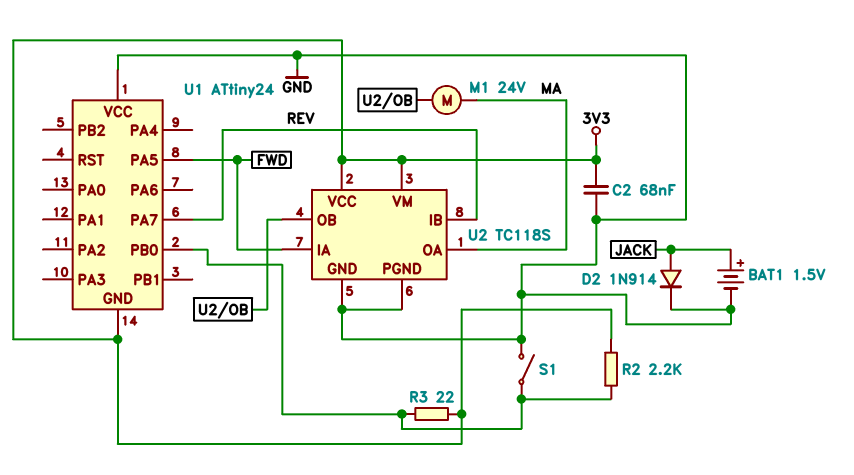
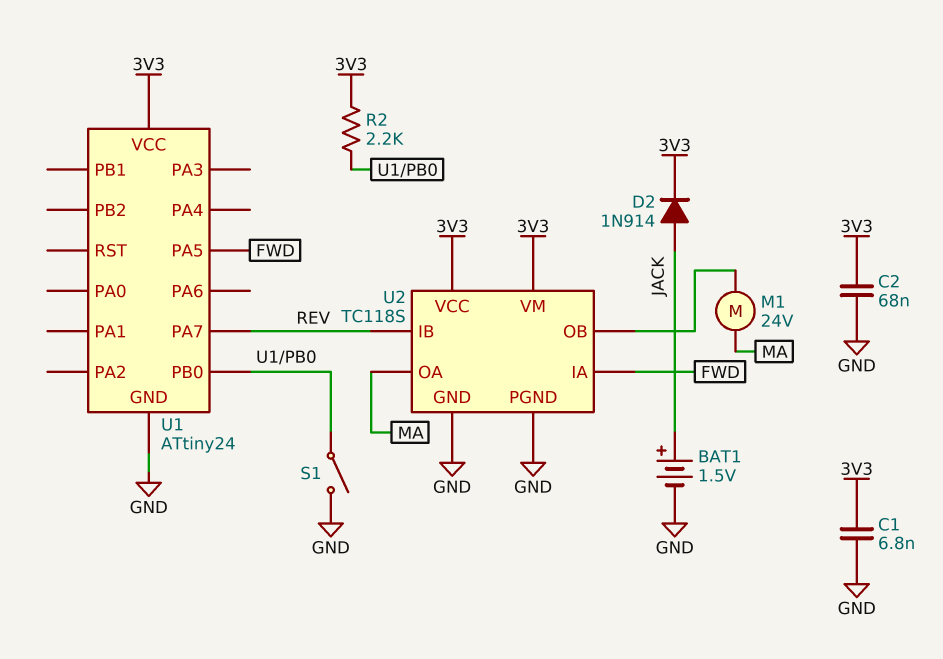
C1: none -> 6.8nF (3V3, GND)
D2: diode 1N914 (A JACK, K GND) -> diode 1N914 (A JACK, K 3V3)
R3: 22 (3V3, U1/PB0) -> none
U1 pin GND: 3V3 -> GND
U1 pin VCC: GND -> 3V3

